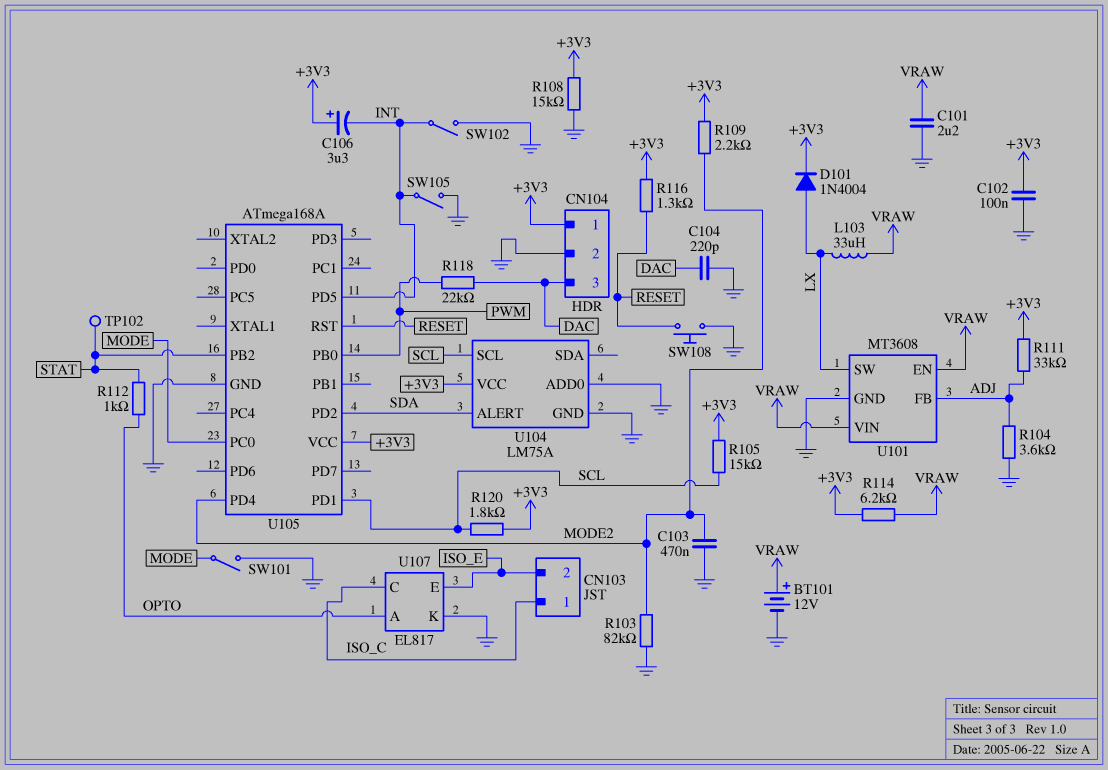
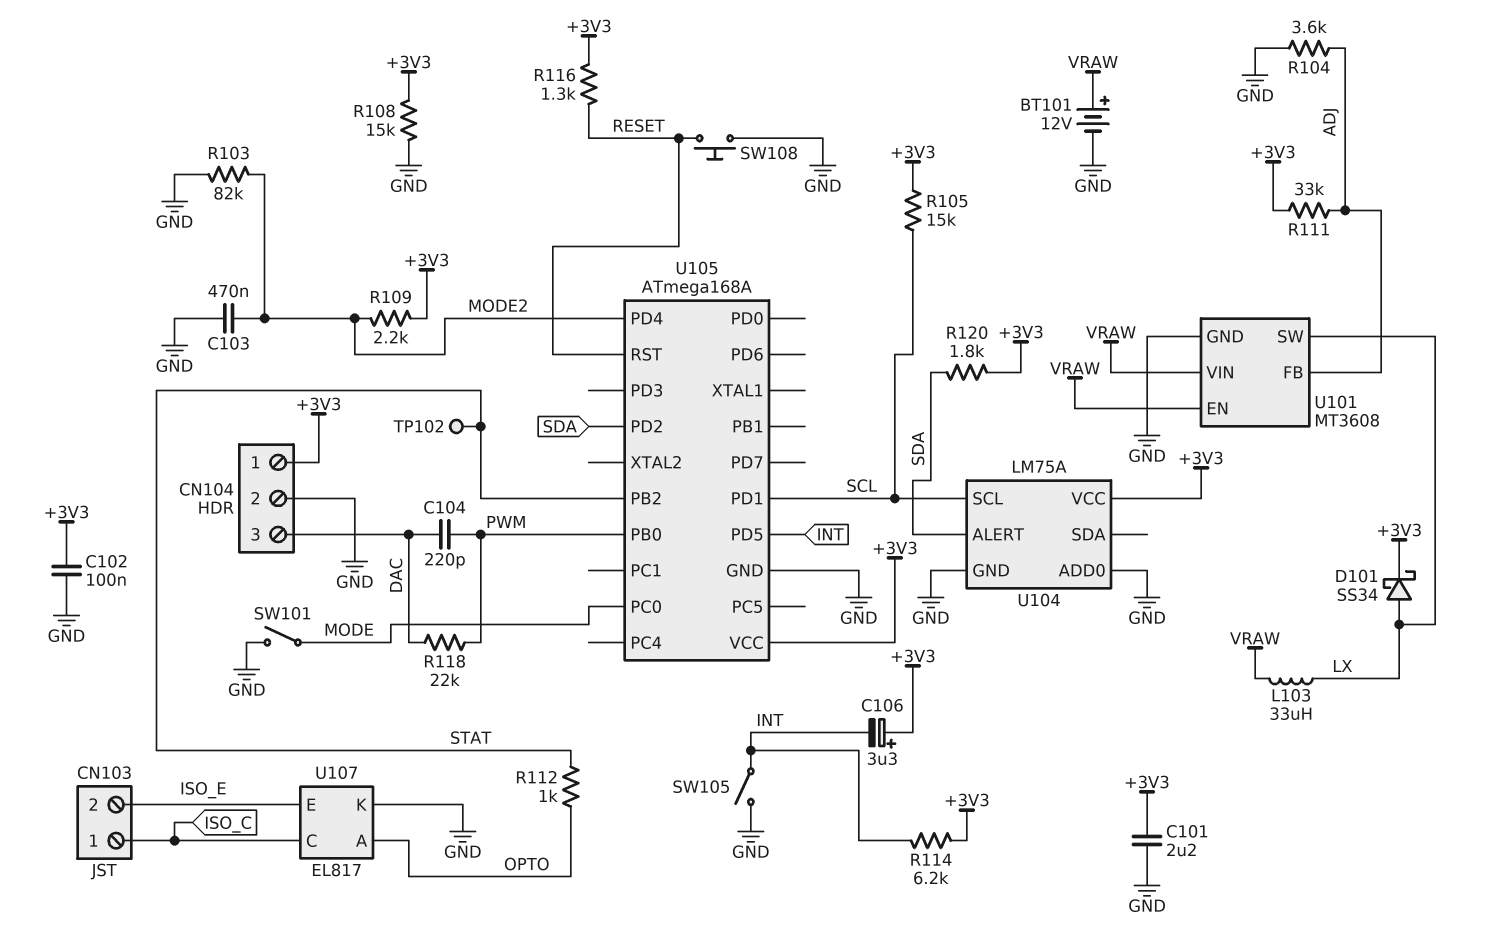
C101: 2.2uF (GND, VRAW) -> 2.2uF (+3V3, GND)
C104: 220pF (DAC, GND) -> 220pF (DAC, PWM)
D101: diode 1N4004 (A LX, K +3V3) -> schottky SS34 (A LX, K +3V3)
R114: 6.2k (+3V3, VRAW) -> 6.2k (+3V3, INT)
R120: 1.8k (+3V3, SCL) -> 1.8k (+3V3, SDA)
SW102: switch (GND, INT) -> none

